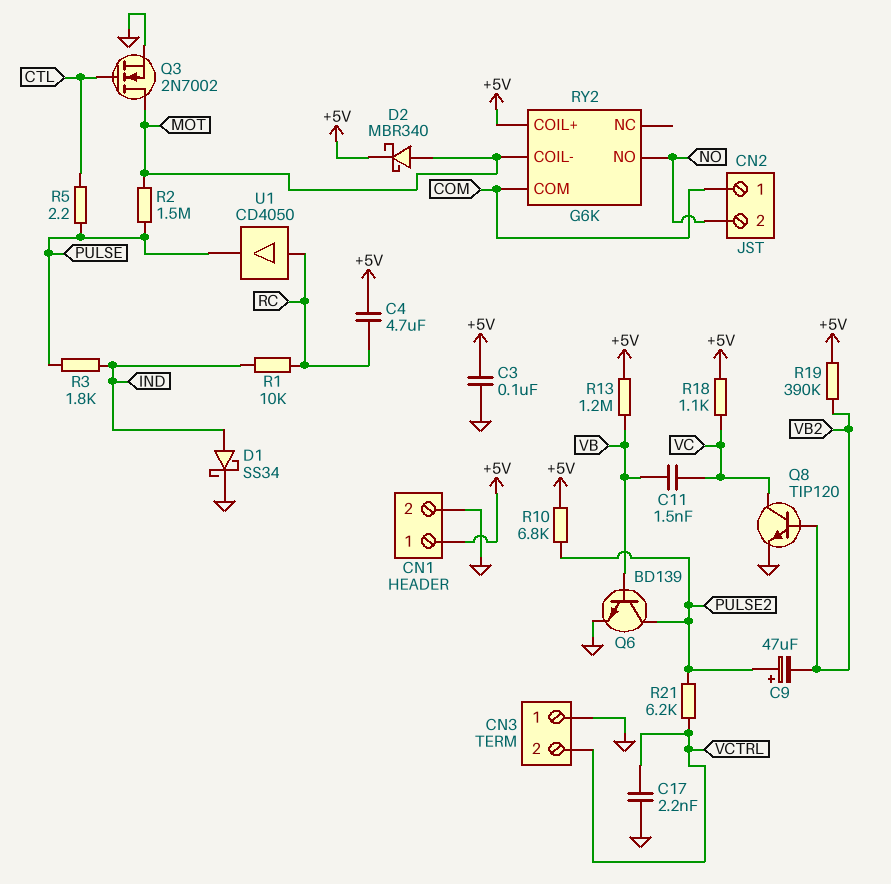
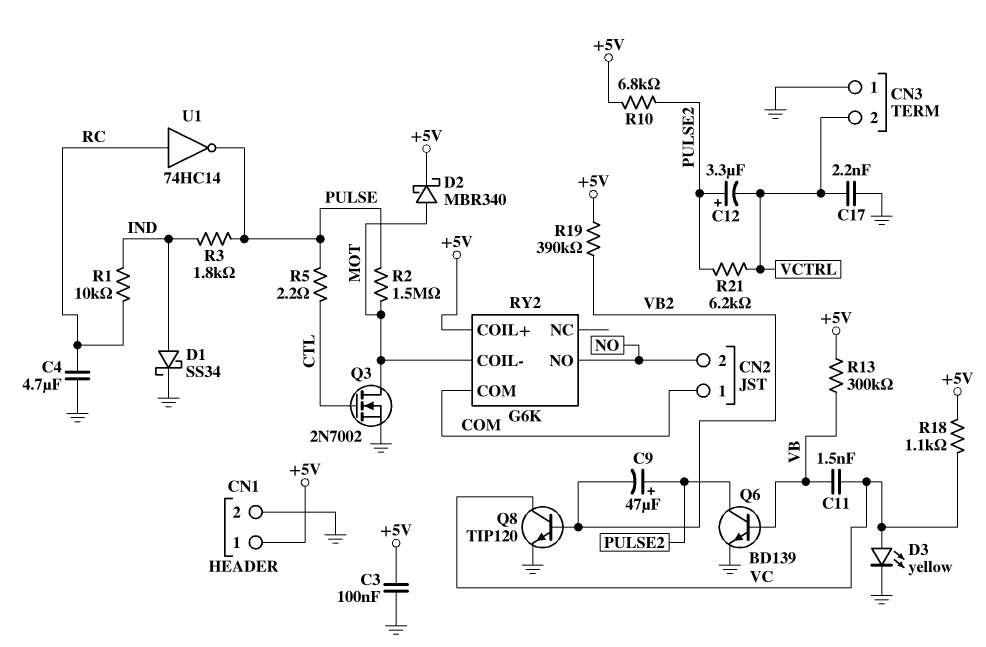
C4: 4.7uF (+5V, RC) -> 4.7uF (GND, RC)
C12: none -> 3.3uF (plus PULSE2, minus VCTRL)
D3: none -> LED yellow (A VC, K GND)
R13: 1.2M (+5V, VB) -> 300k (+5V, VB)
U1: buffer CD4050 (in RC, out PULSE) -> NOT 74HC14 (in RC, out PULSE)

